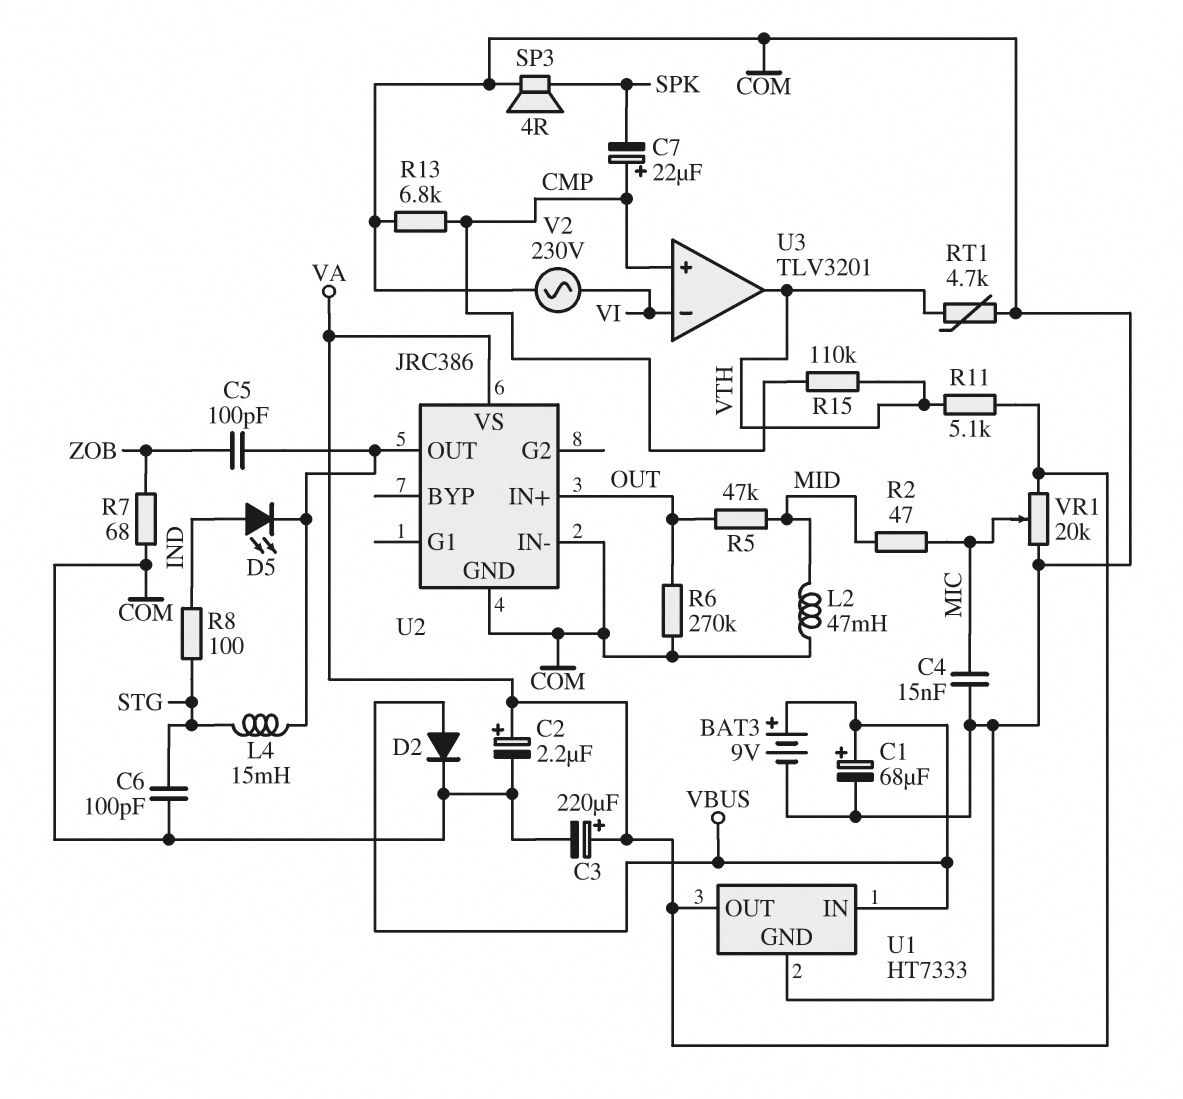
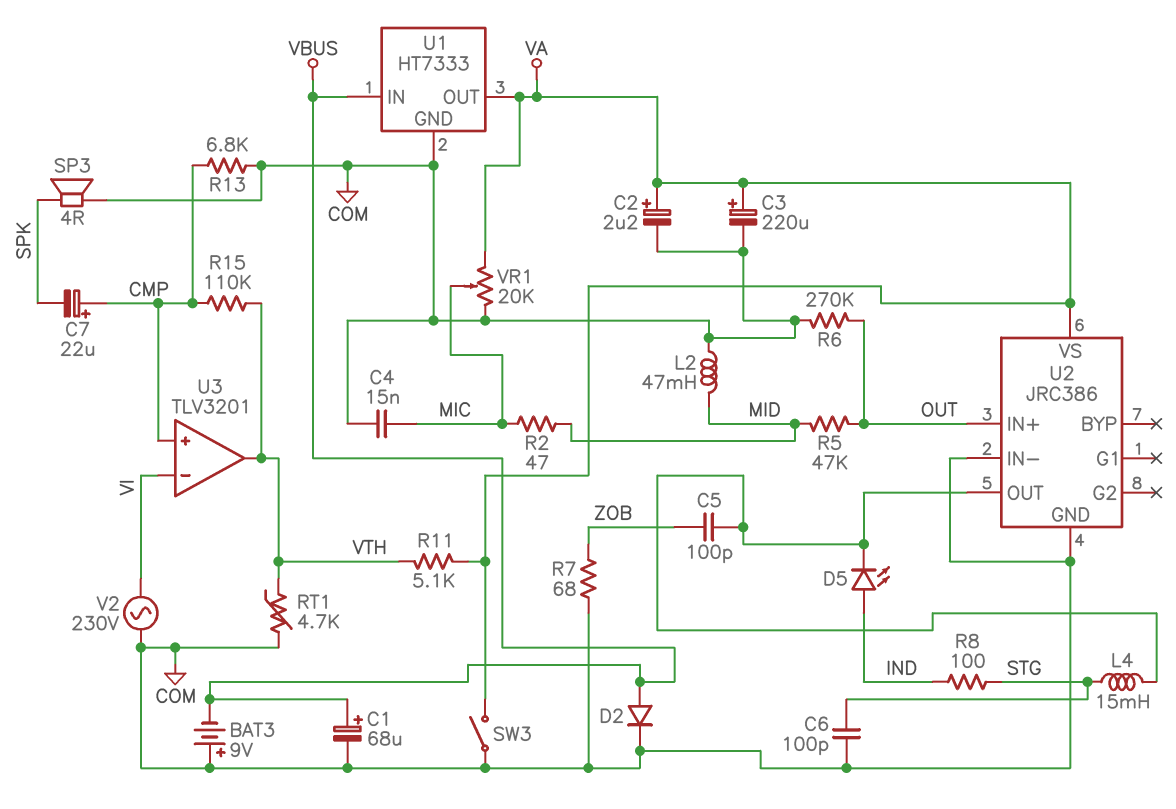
BAT3: 9V (plus VBUS, minus COM) -> 9V (plus COM, minus VBUS)
SW3: none -> switch (COM, VA)

